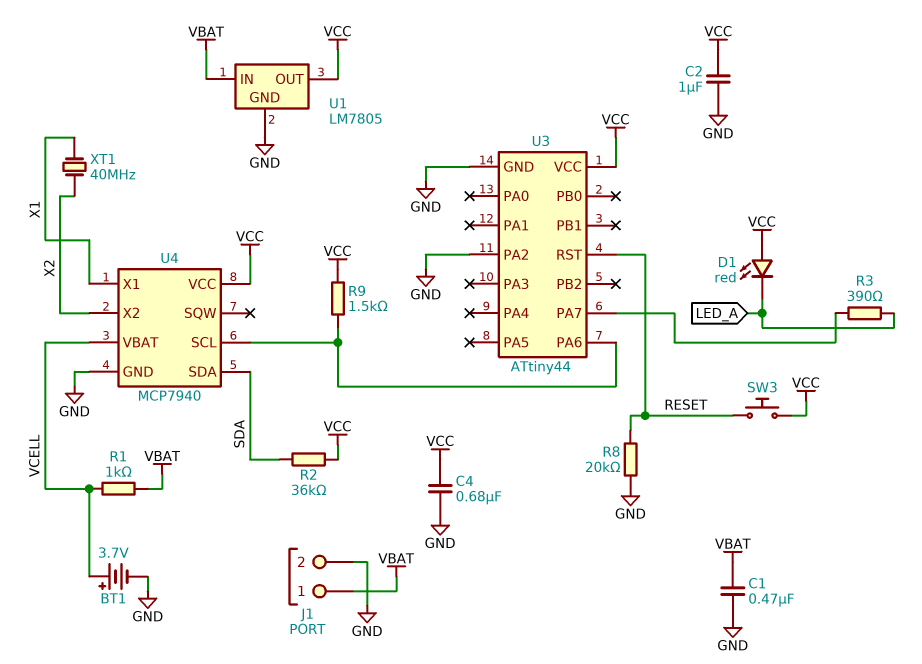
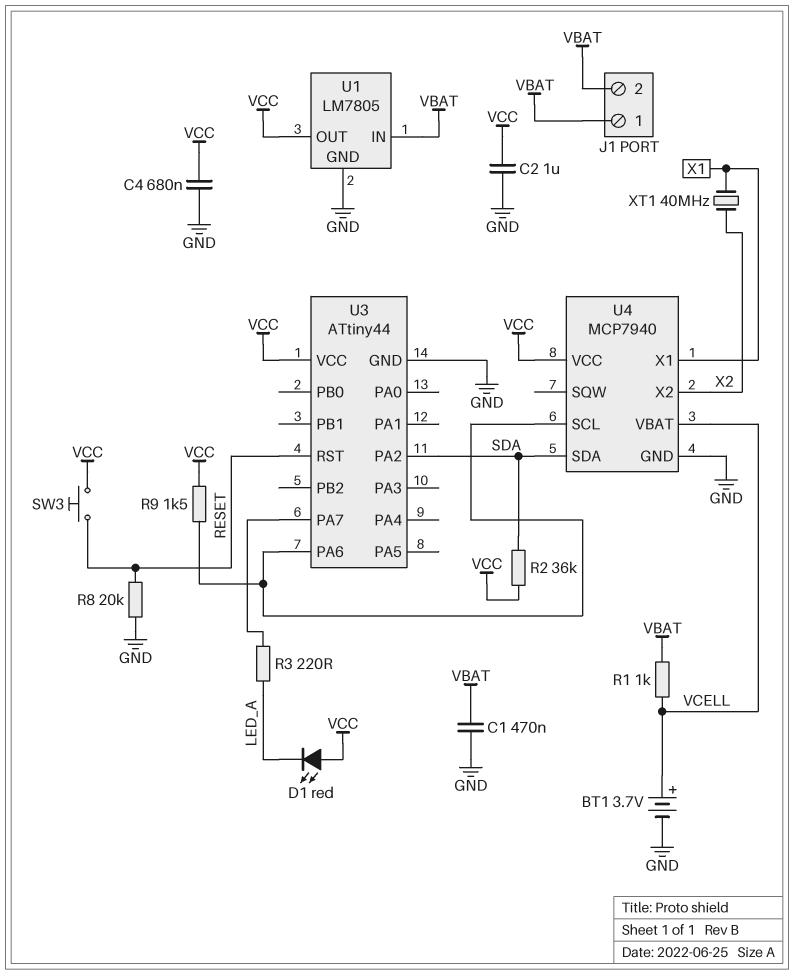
J1 pin 2: GND -> VBAT
R3: 390 (LED_A, U3/PA7) -> 220 (LED_A, U3/PA7)
U3 pin PA2: GND -> SDA

